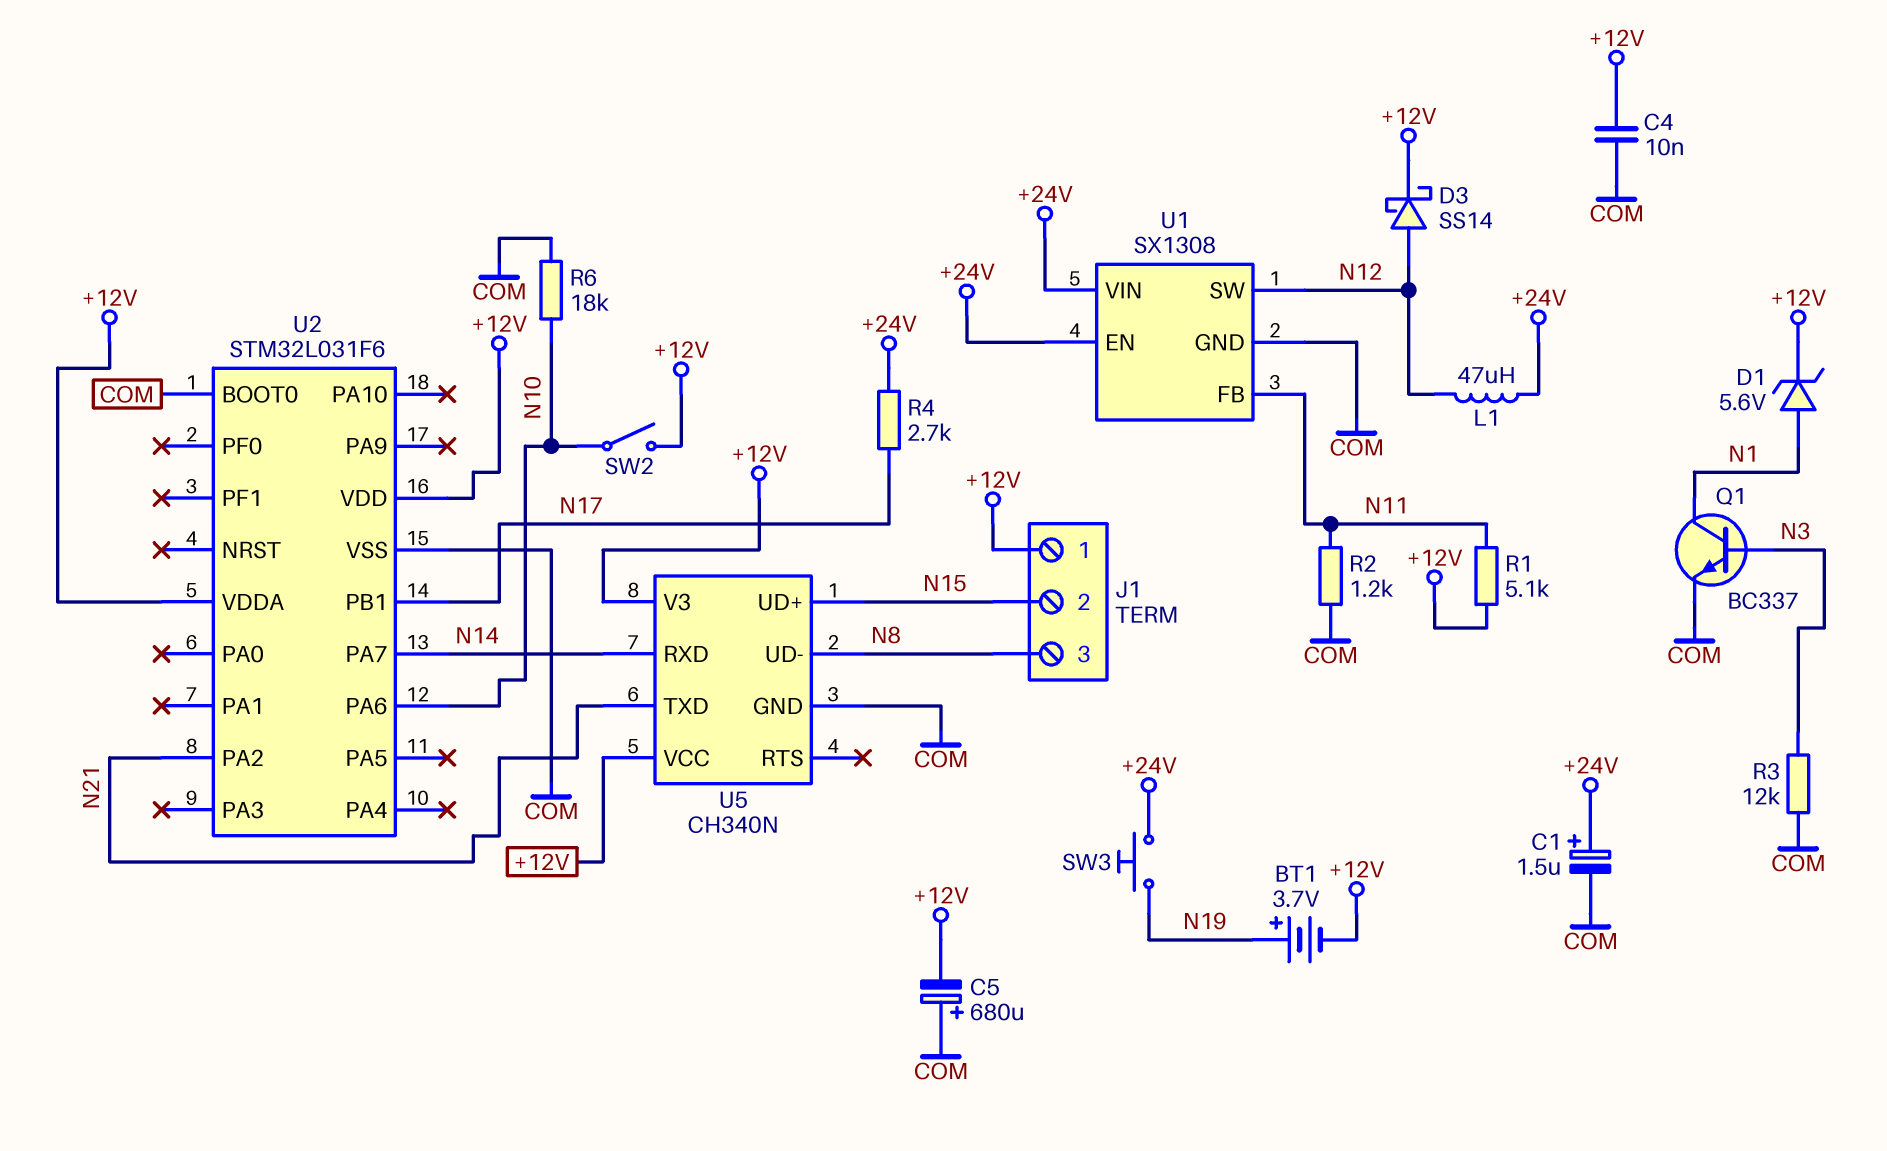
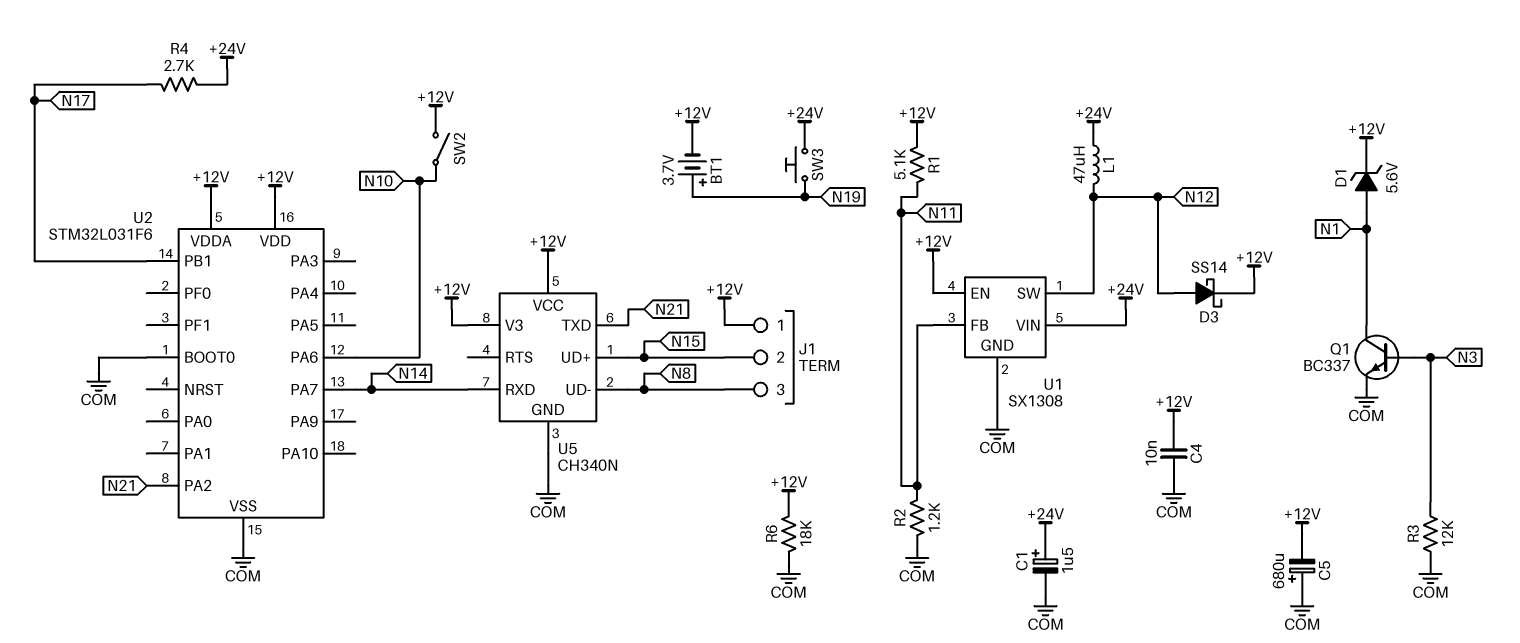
R6: 18k (COM, N10) -> 18k (+12V, COM)
U1 pin EN: +24V -> +12V

